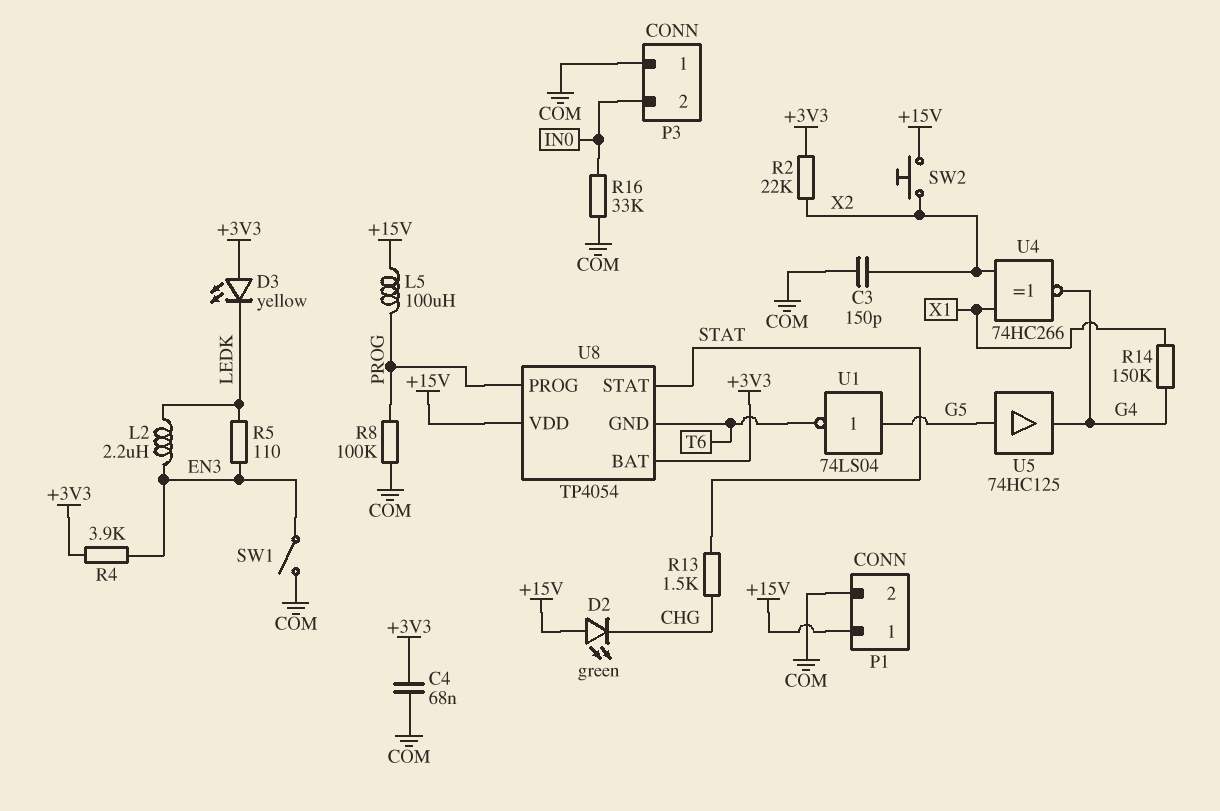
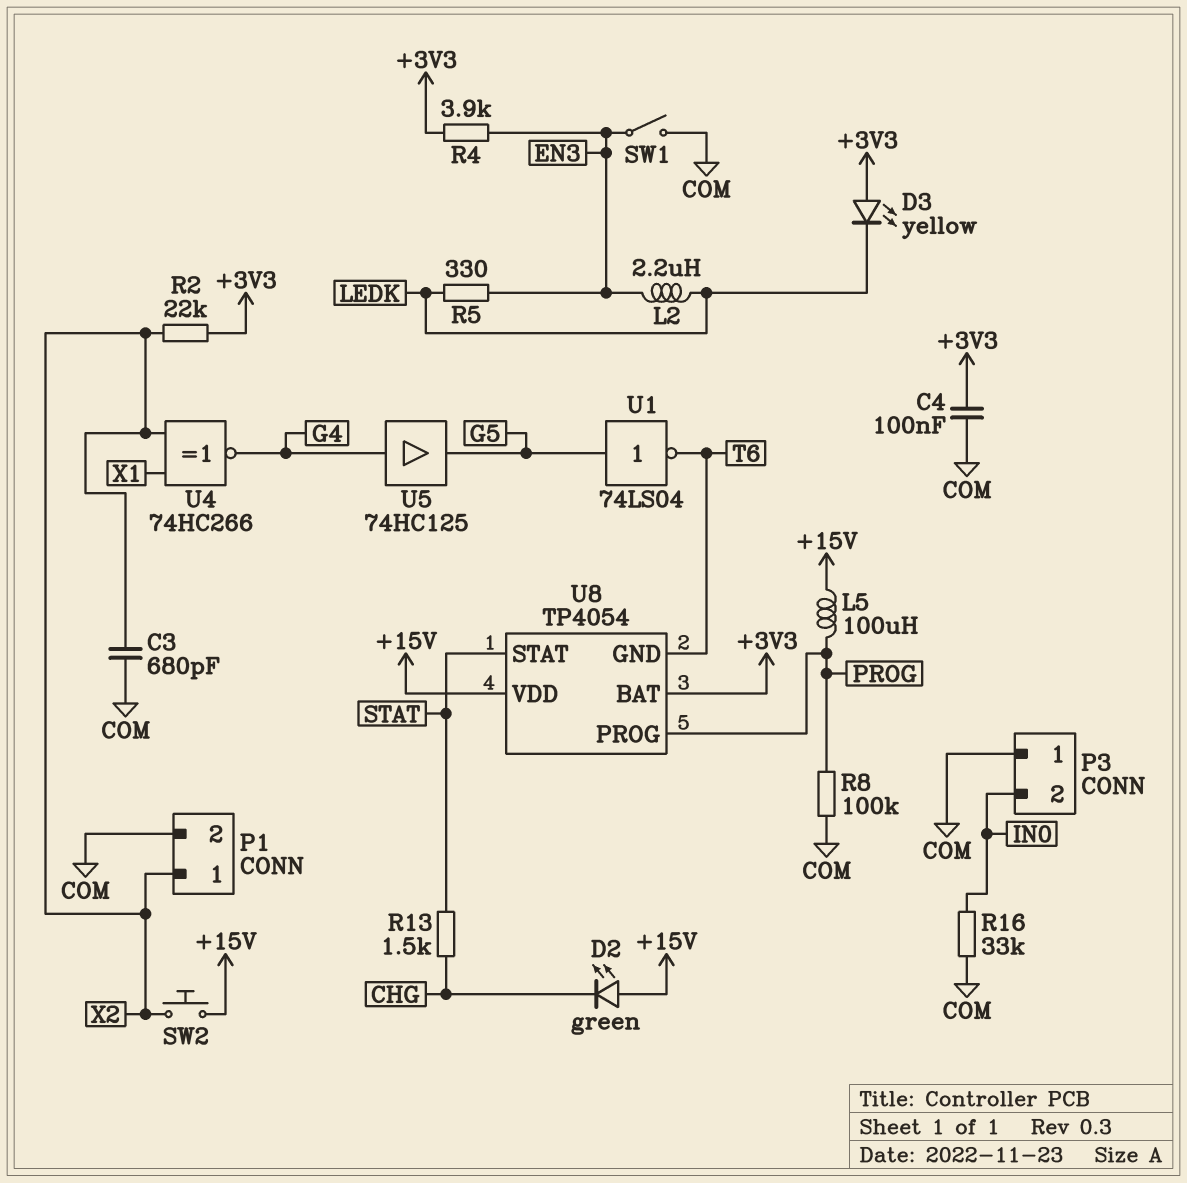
C3: 150pF (COM, X2) -> 680pF (COM, X2)
C4: 68nF (+3V3, COM) -> 100nF (+3V3, COM)
P1 pin 1: +15V -> X2
R5: 110 (EN3, LEDK) -> 330 (EN3, LEDK)
R14: 150k (G4, X1) -> none
U5: buffer 74HC125 (in G5, out G4) -> buffer 74HC125 (in G4, out G5)

